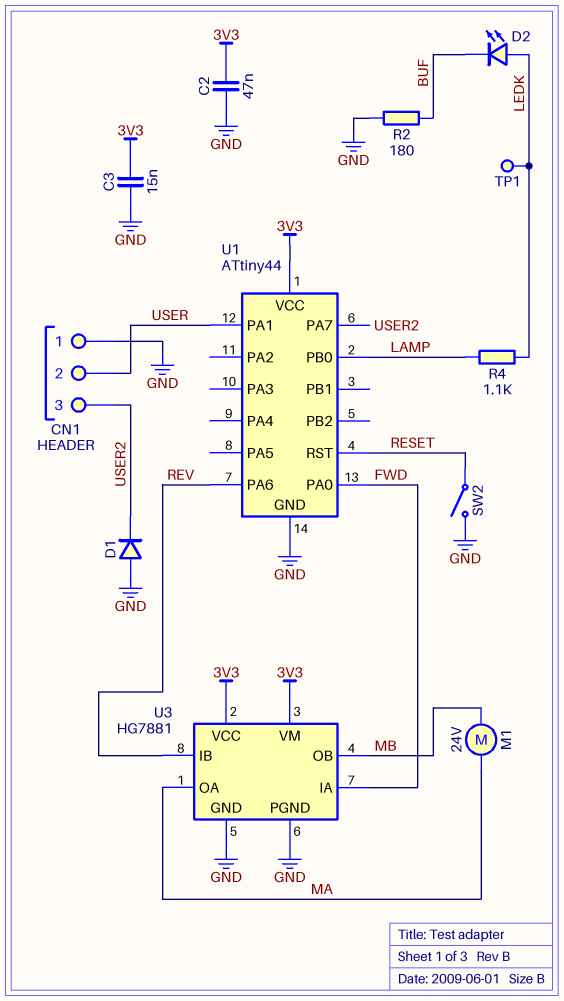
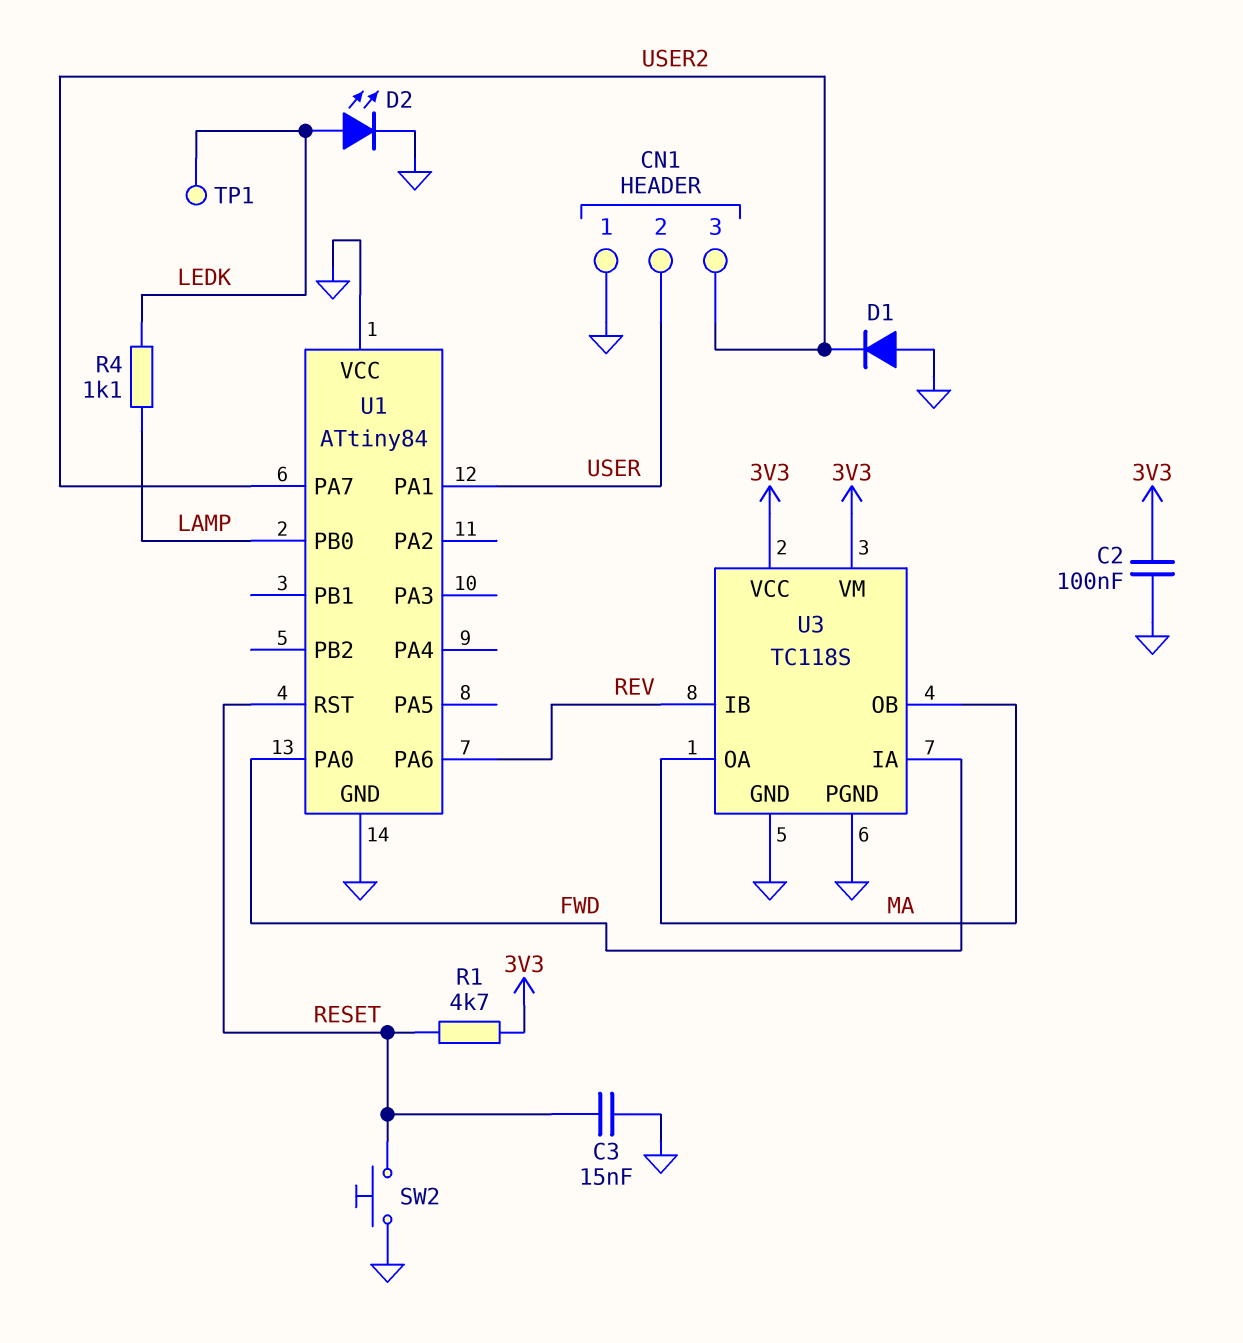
C2: 47nF (3V3, GND) -> 100nF (3V3, GND)
C3: 15nF (3V3, GND) -> 15nF (GND, RESET)
D2: LED (A LEDK, K BUF) -> LED (A LEDK, K GND)
M1: motor 24V (MA, MB) -> none
R1: none -> 4.7k (3V3, RESET)
R2: 180 (BUF, GND) -> none
SW2: switch (GND, RESET) -> button (GND, RESET)
U1: ATtiny44 -> ATtiny84
U1 pin VCC: 3V3 -> GND
U3: HG7881 -> TC118S
U3 pin OB: MB -> MA

